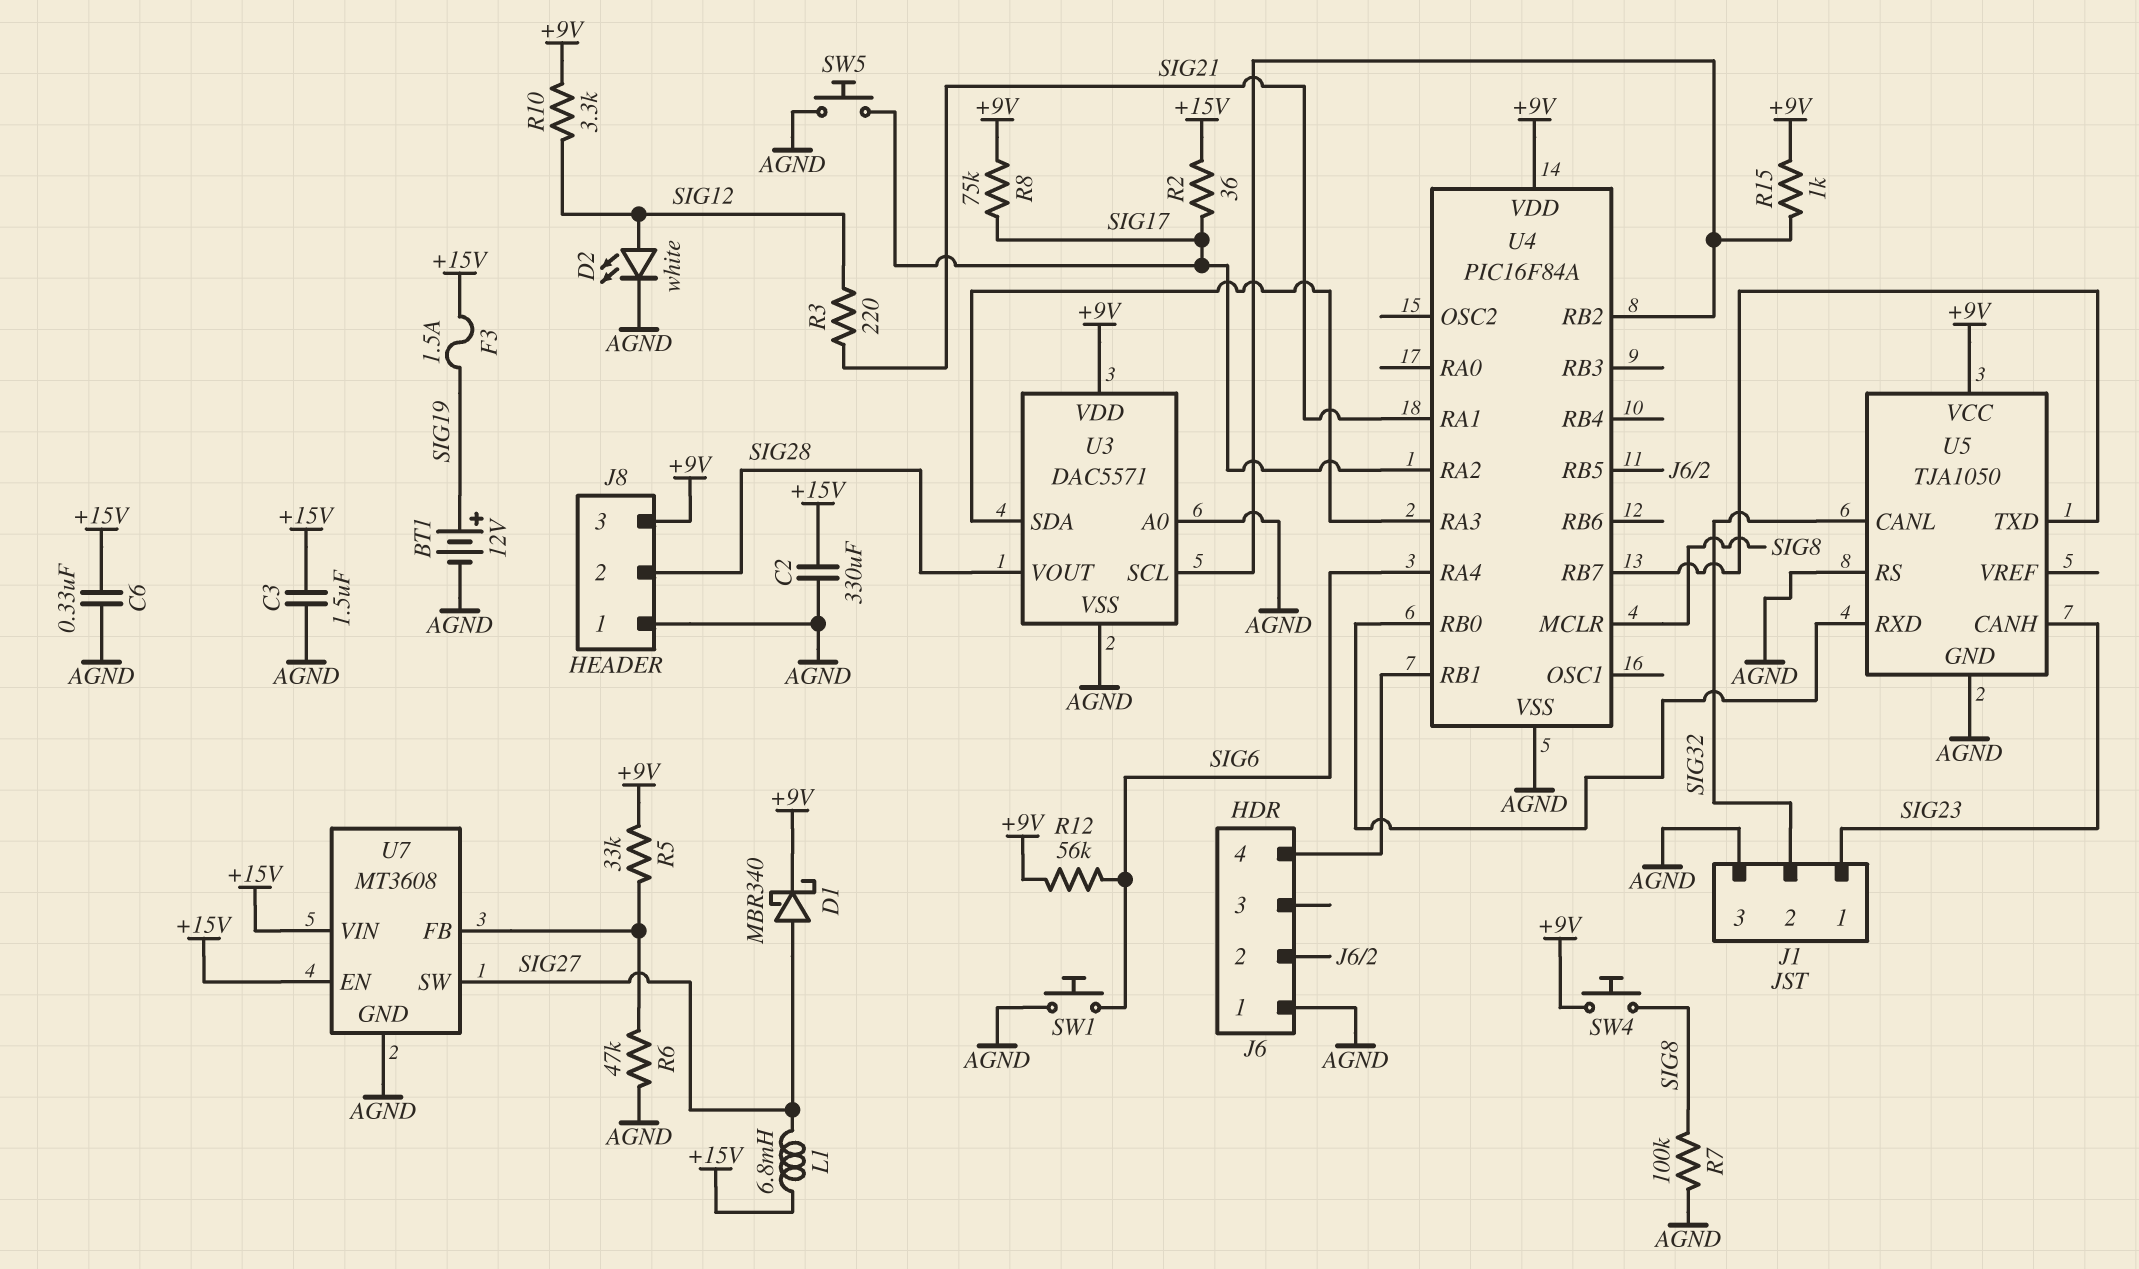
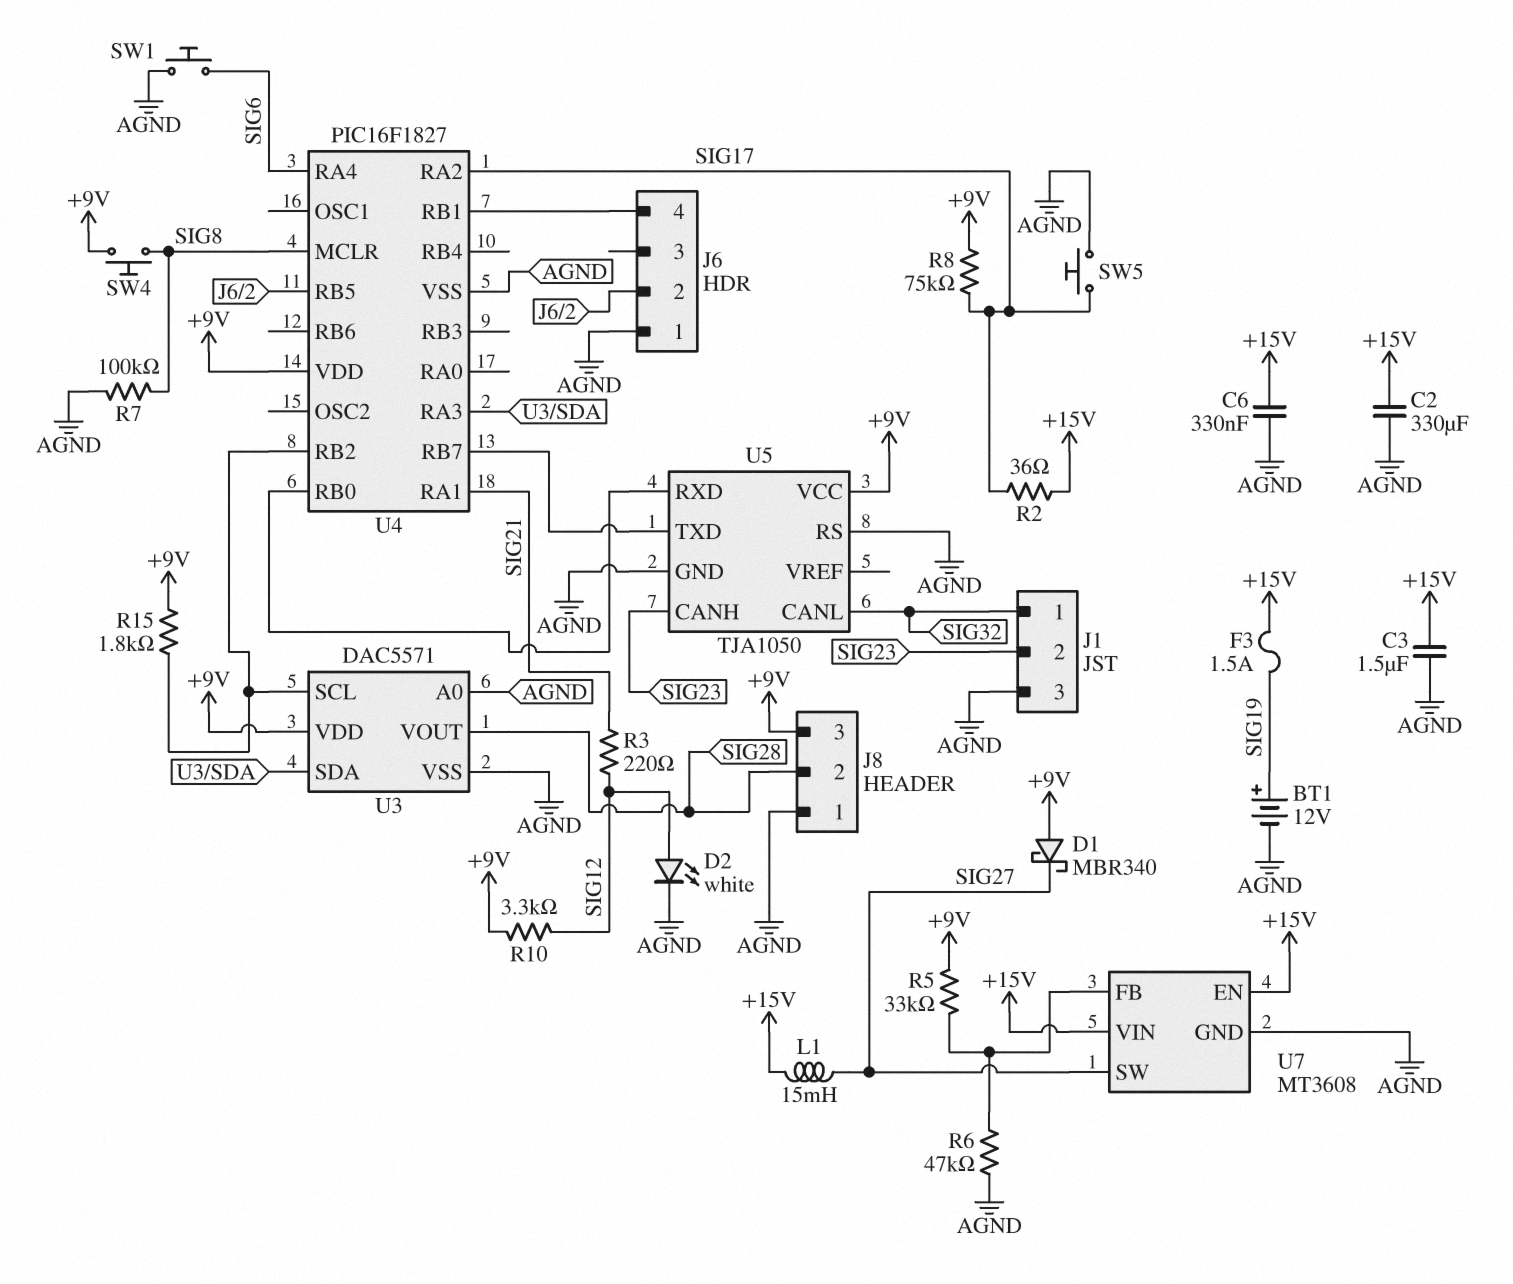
D1: schottky MBR340 (A SIG27, K +9V) -> schottky MBR340 (A +9V, K SIG27)
J1 pin 1: SIG23 -> SIG32
J1 pin 2: SIG32 -> SIG23
L1: 6.8mH (+15V, SIG27) -> 15mH (+15V, SIG27)
R12: 56k (+9V, SIG6) -> none
R15: 1k (+9V, U3/SCL) -> 1.8k (+9V, U3/SCL)
U4: PIC16F84A -> PIC16F1827

